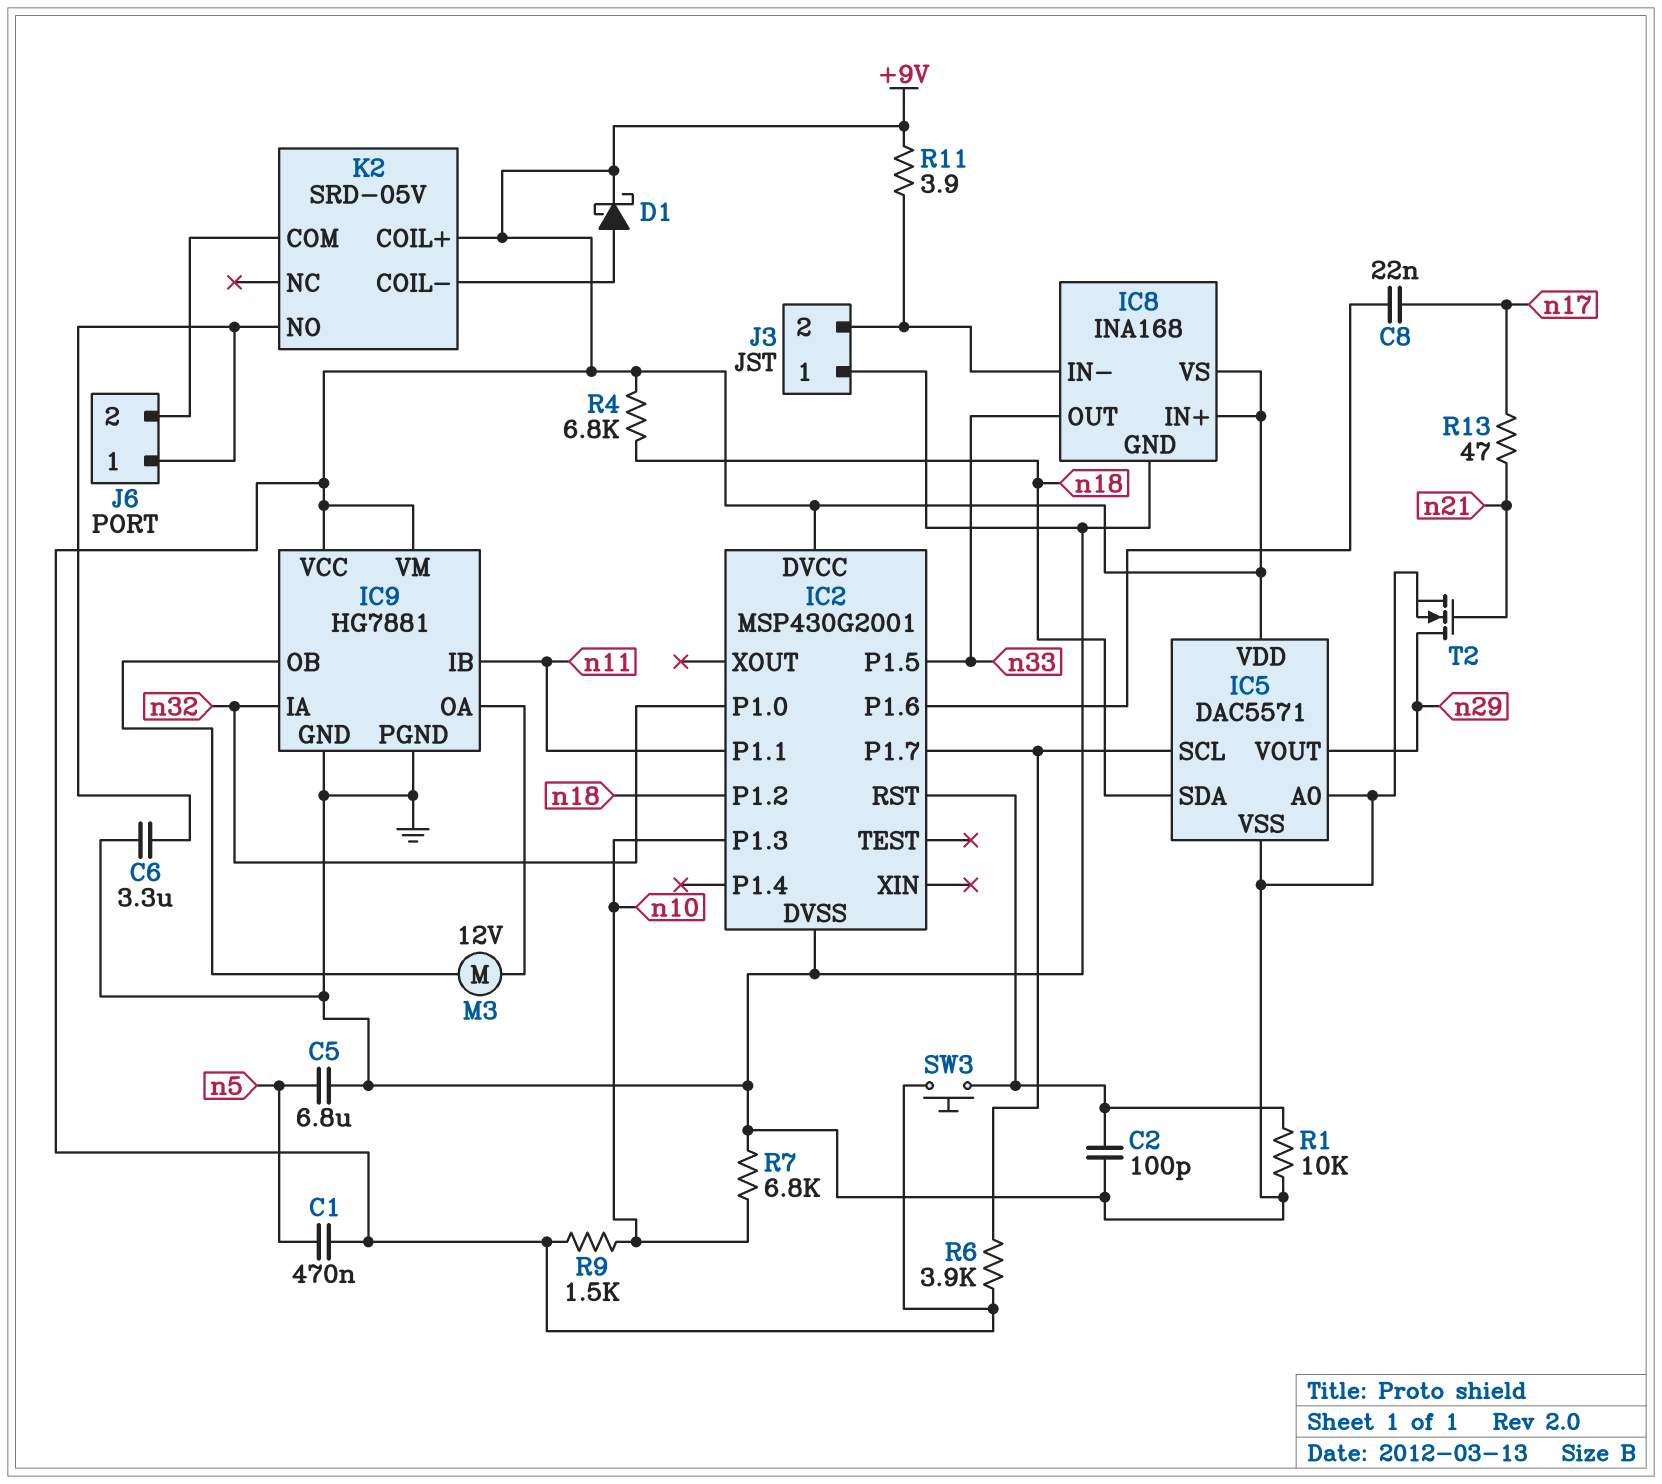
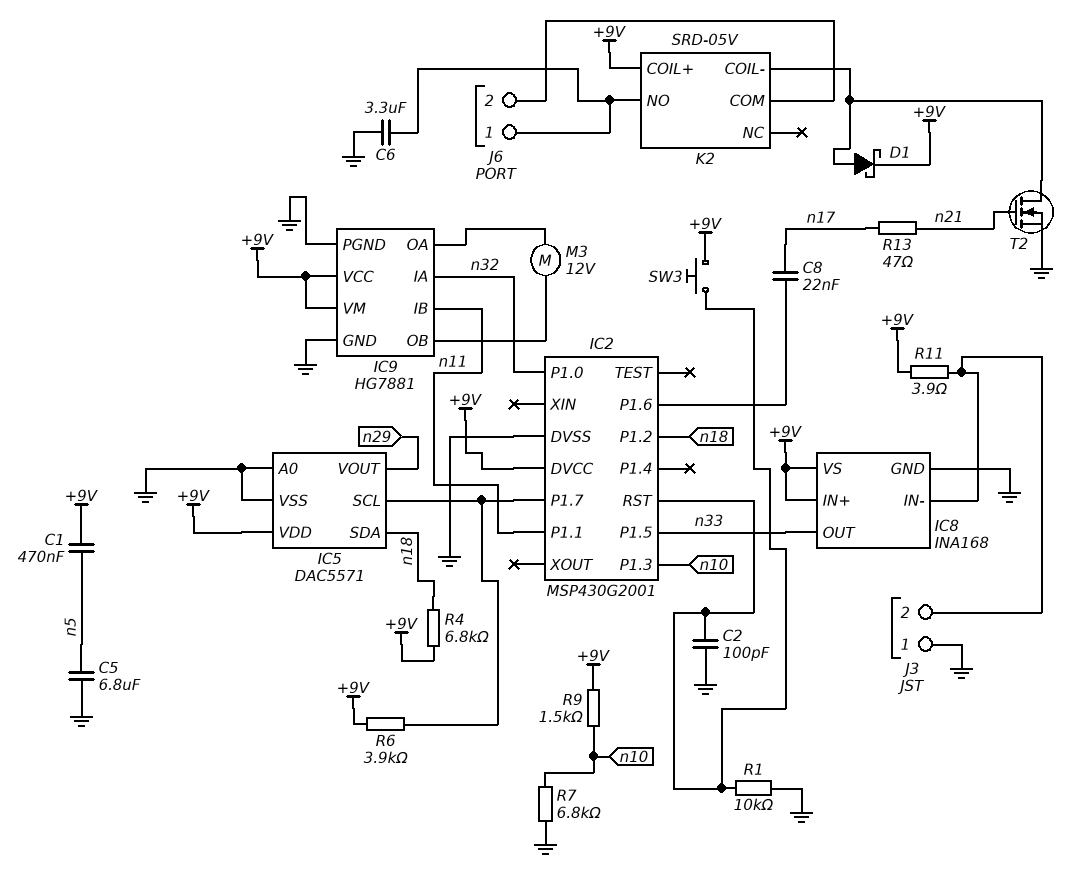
T2: NMOS (G n21, D n29, S GND) -> NMOS (G n21, D K2/COIL-, S GND)

